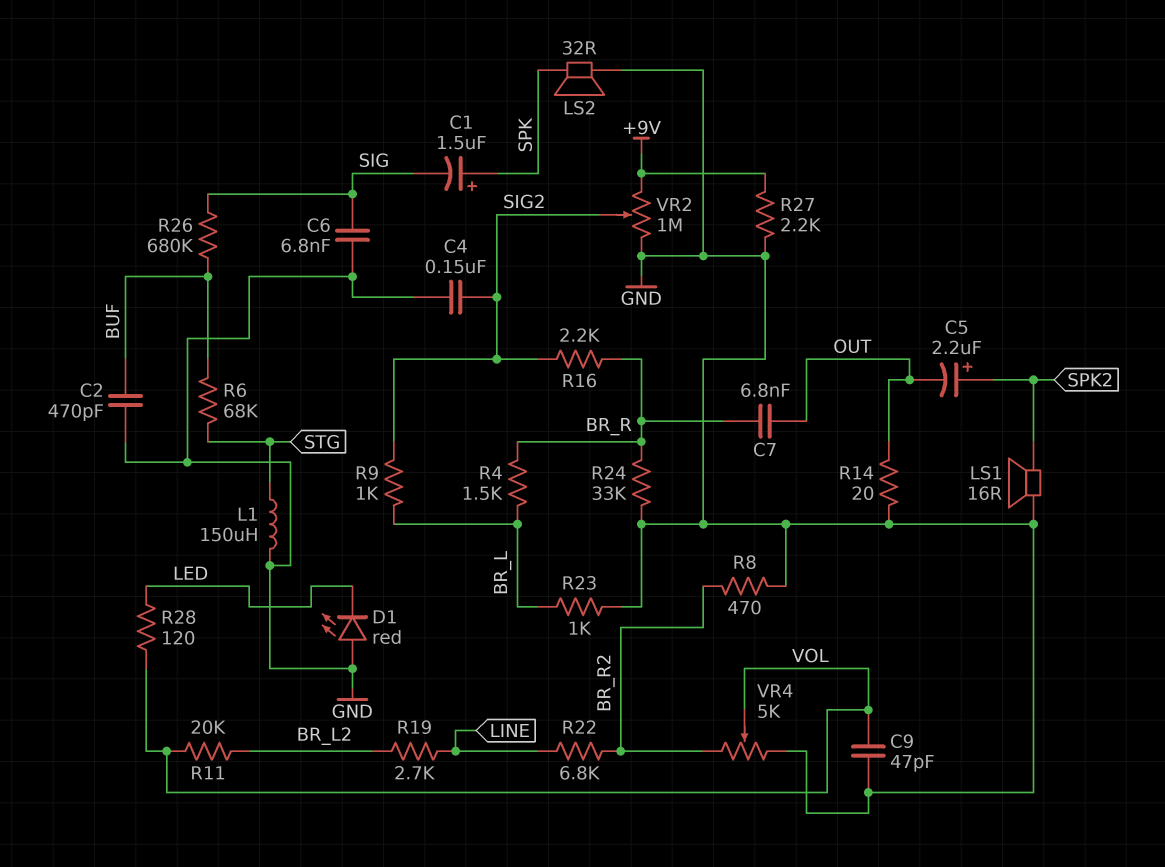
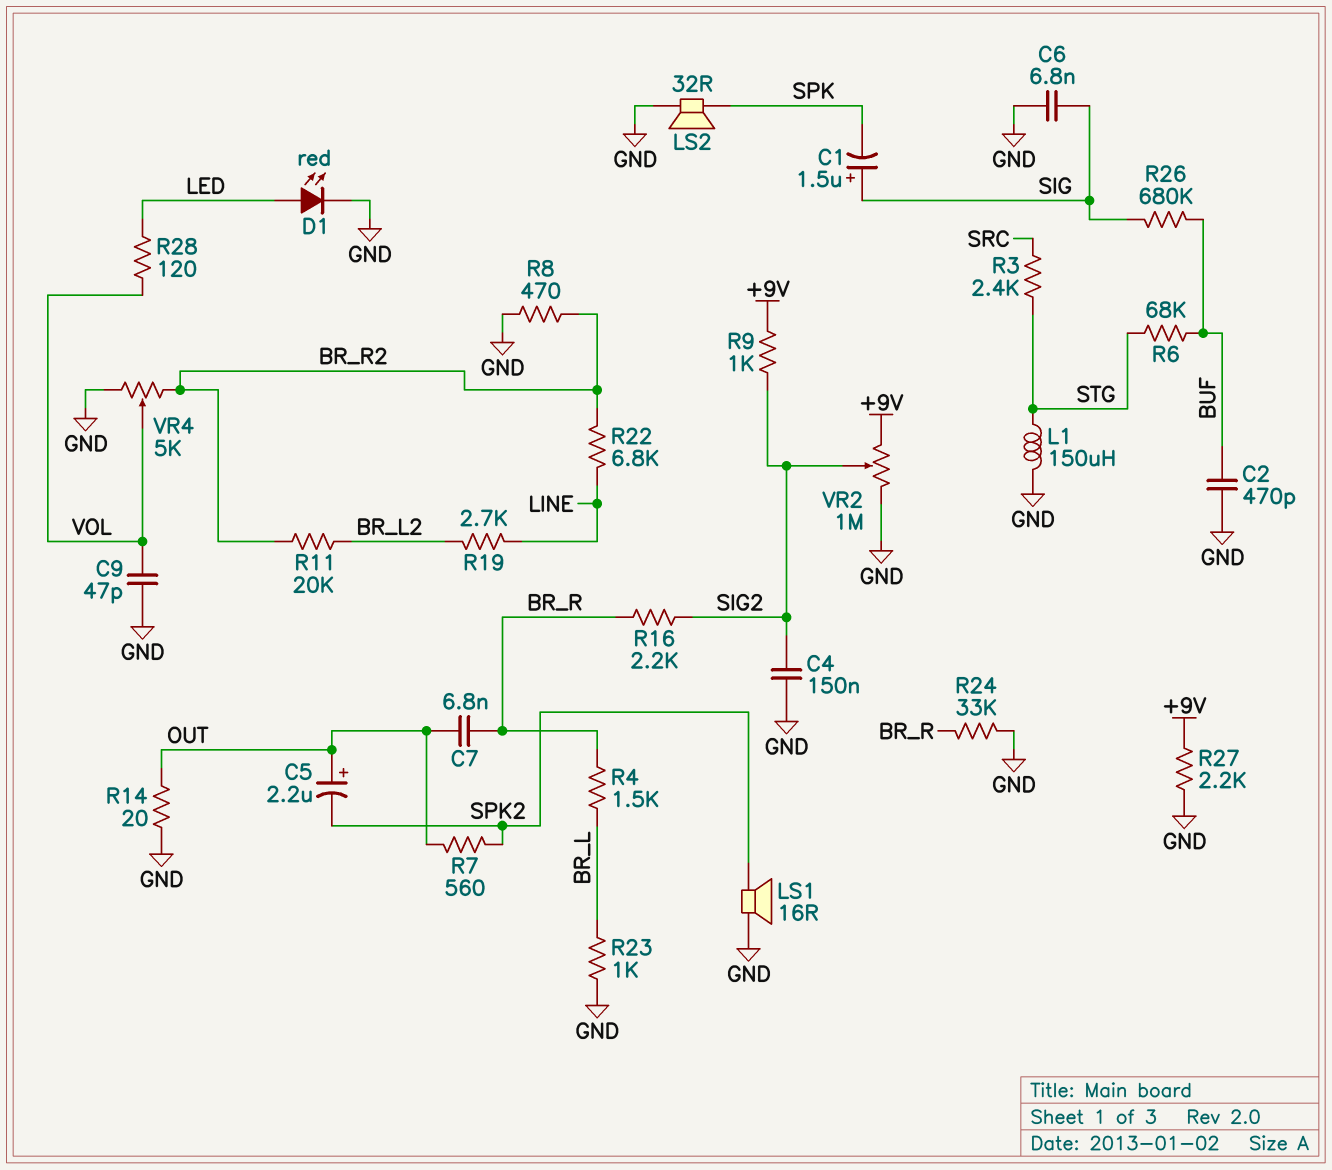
C1: 1.5uF (plus SPK, minus SIG) -> 1.5uF (plus SIG, minus SPK)
C5: 2.2uF (plus SPK2, minus OUT) -> 2.2uF (plus OUT, minus SPK2)
D1: LED red (A GND, K LED) -> LED red (A LED, K GND)
R3: none -> 2.4k (SRC, STG)
R7: none -> 560 (OUT, SPK2)
R9: 1k (BR_L, SIG2) -> 1k (+9V, SIG2)
R11: 20k (BR_L2, VOL) -> 20k (BR_L2, BR_R2)

